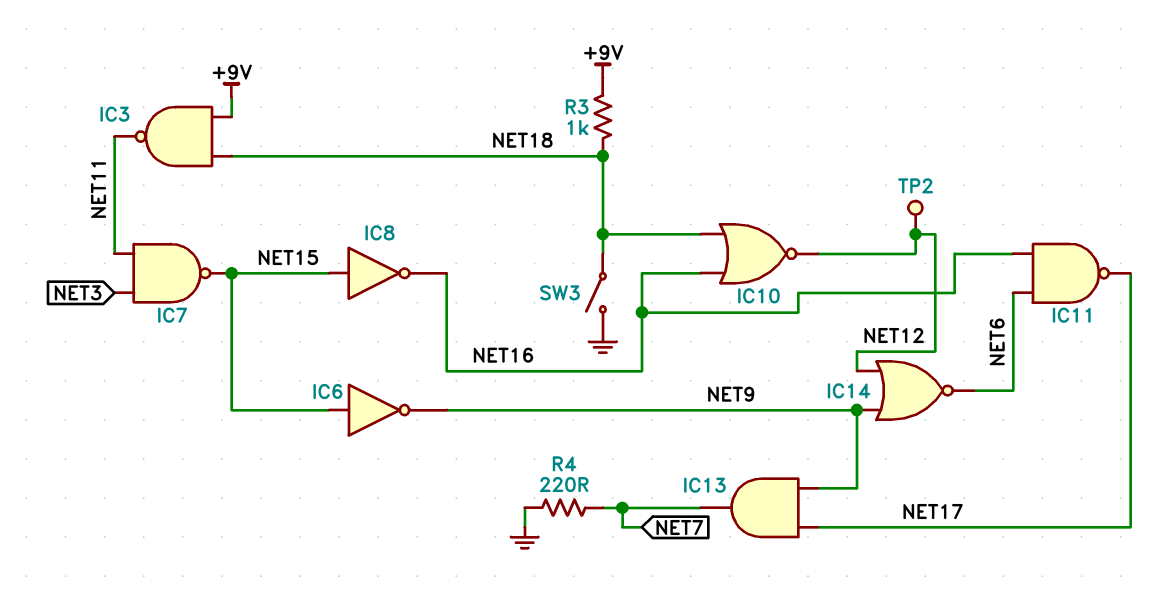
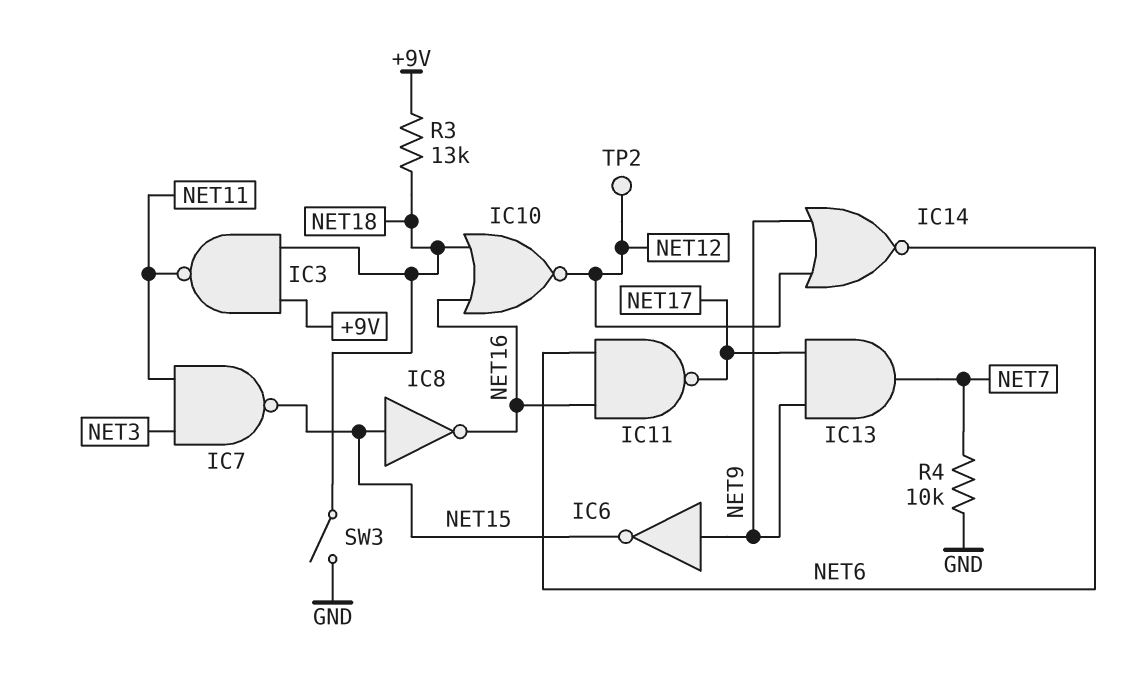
IC6: NOT (in NET15, out NET9) -> NOT (in NET9, out NET15)
R3: 1k (+9V, NET18) -> 13k (+9V, NET18)
R4: 220 (GND, NET7) -> 10k (GND, NET7)

